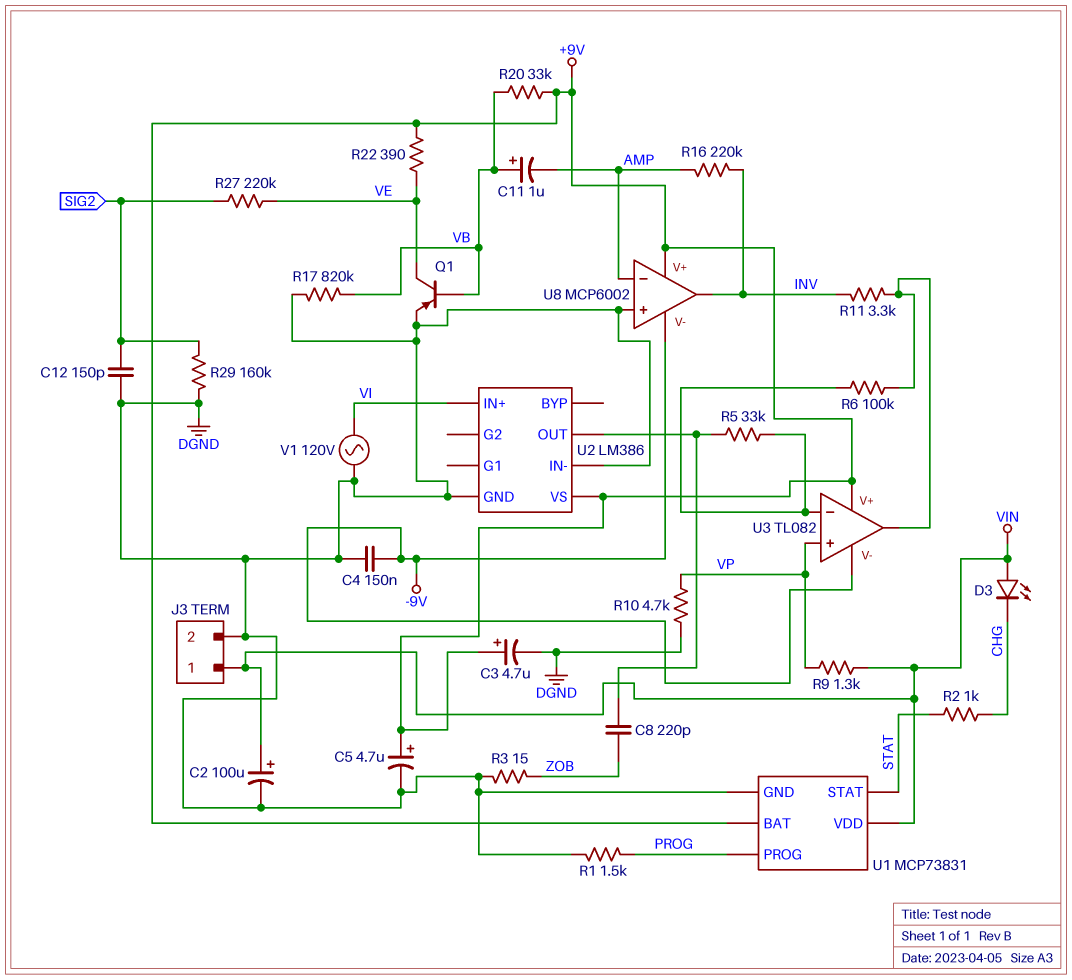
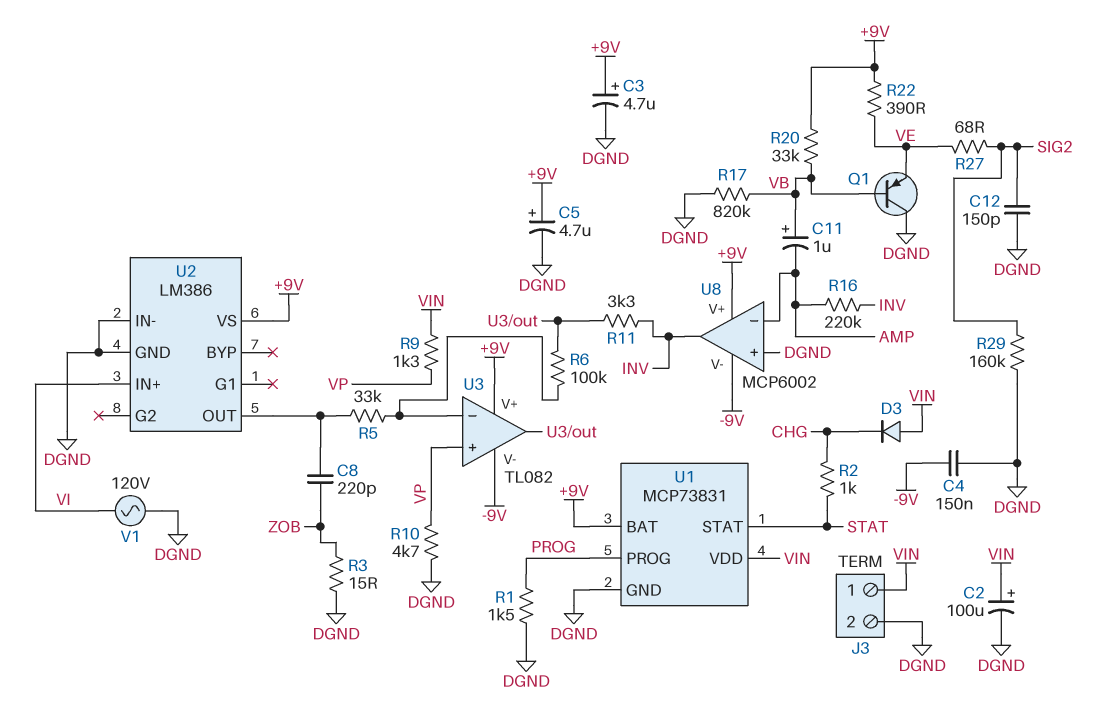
D3: LED (A VIN, K CHG) -> diode (A VIN, K CHG)
Q1: PNP (B VB, C VE, E DGND) -> PNP (B VB, C DGND, E VE)
R27: 220k (SIG2, VE) -> 68 (SIG2, VE)

